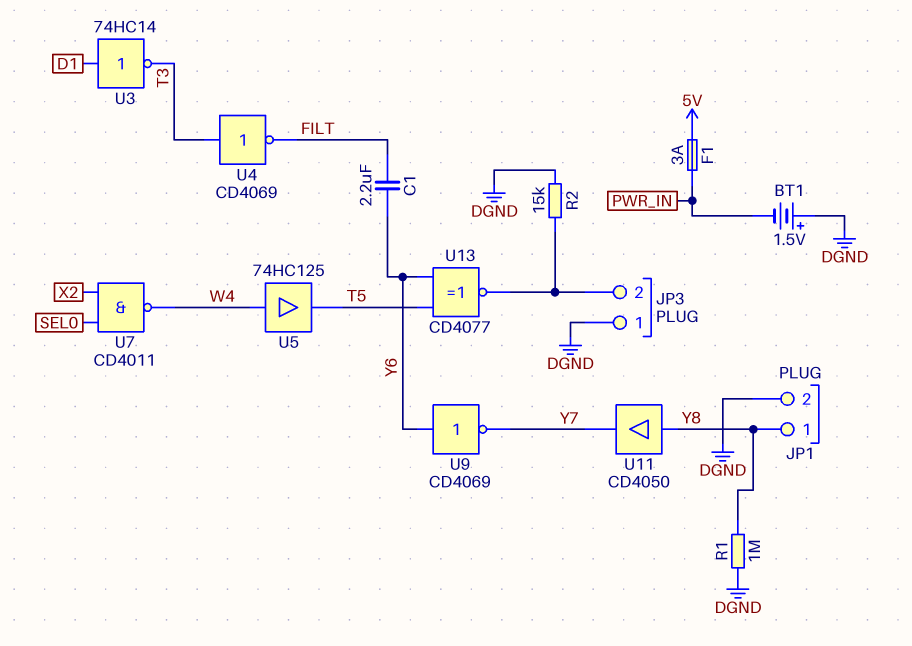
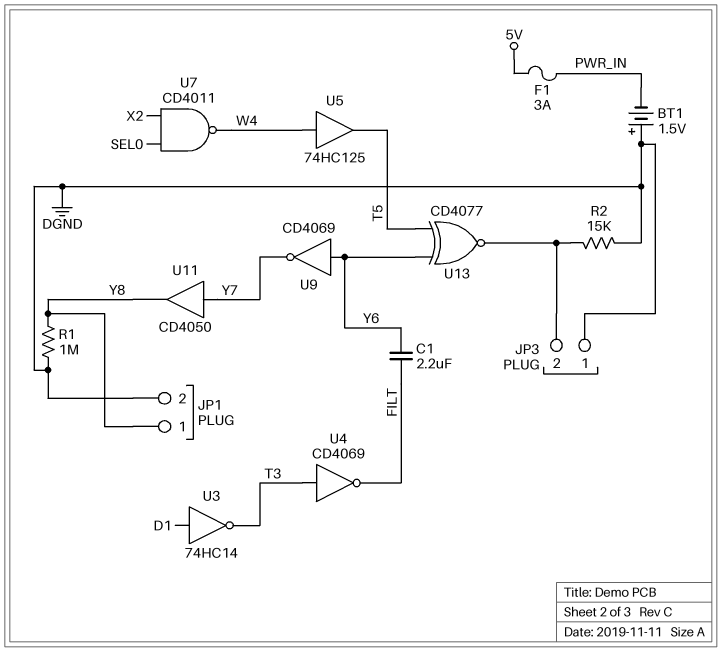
U11: buffer CD4050 (in Y8, out Y7) -> buffer CD4050 (in Y7, out Y8)

